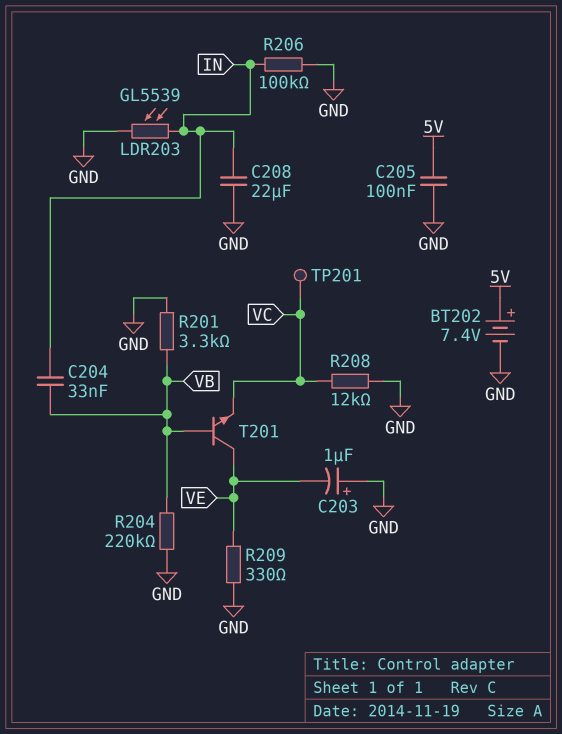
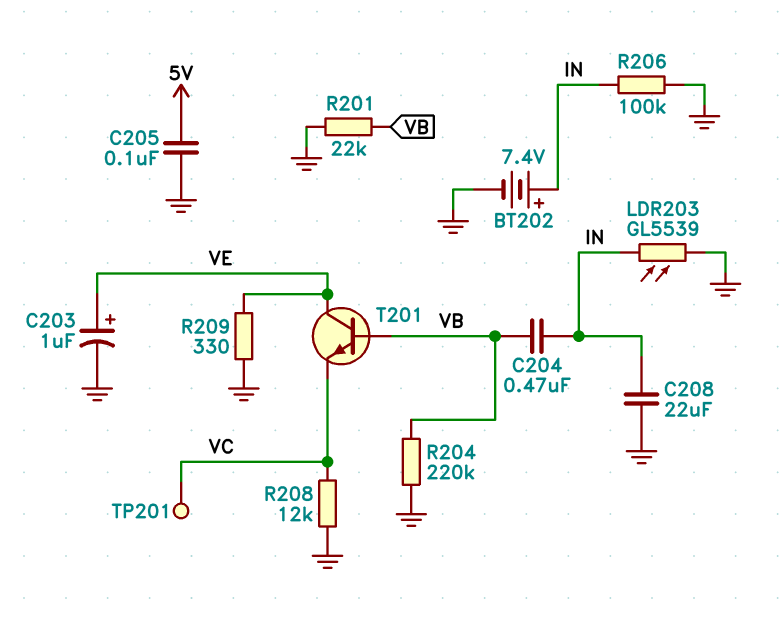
BT202: 7.4V (plus 5V, minus GND) -> 7.4V (plus IN, minus GND)
C203: 1uF (plus GND, minus VE) -> 1uF (plus VE, minus GND)
C204: 33nF (IN, VB) -> 470nF (IN, VB)
R201: 3.3k (GND, VB) -> 22k (GND, VB)

